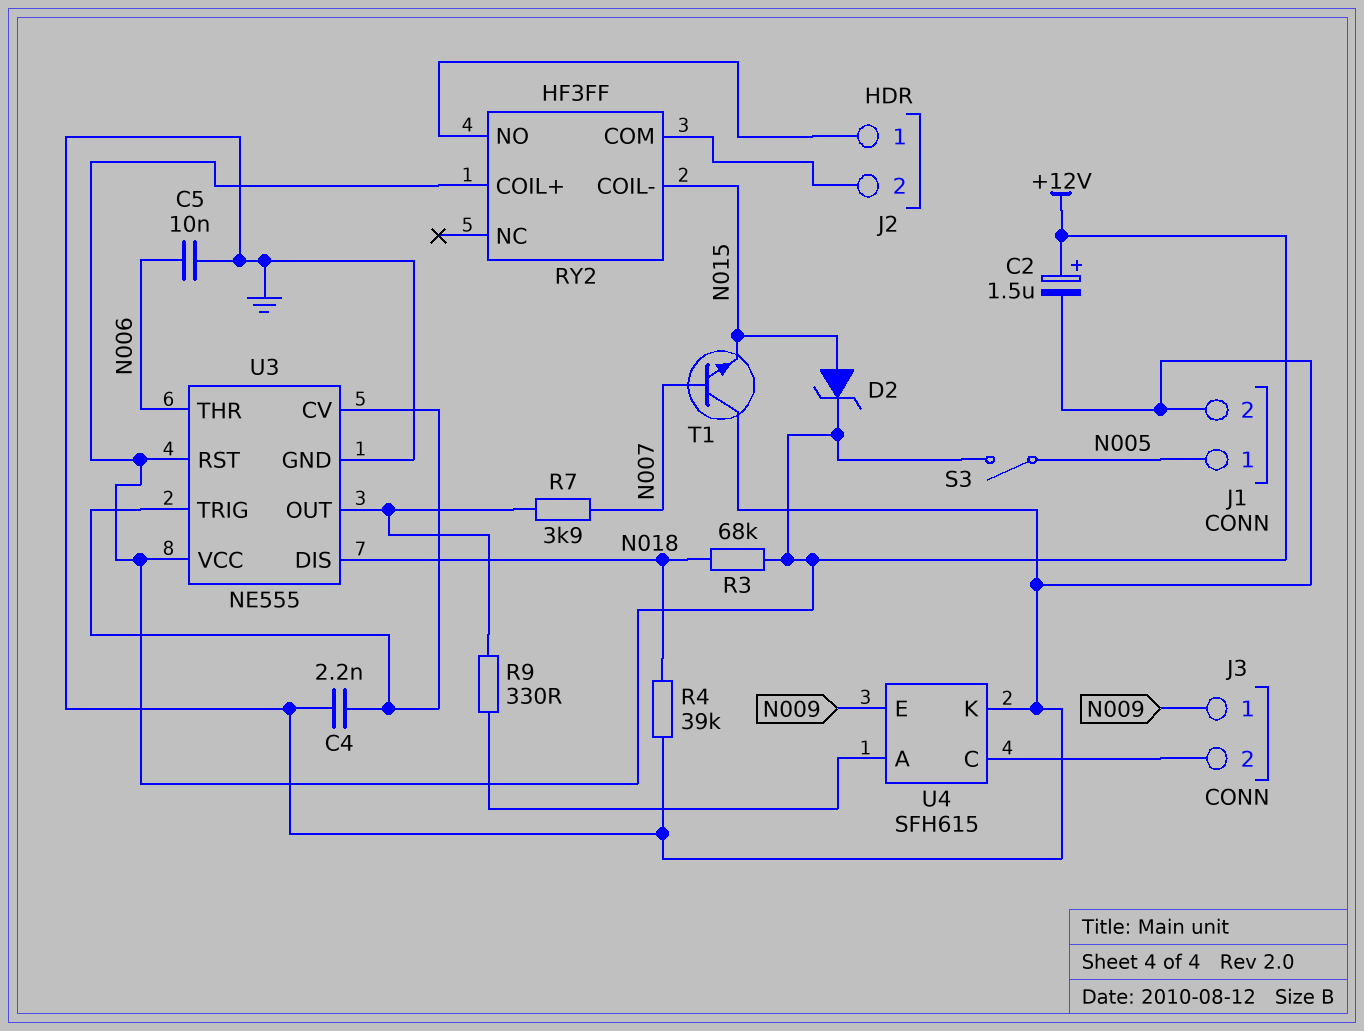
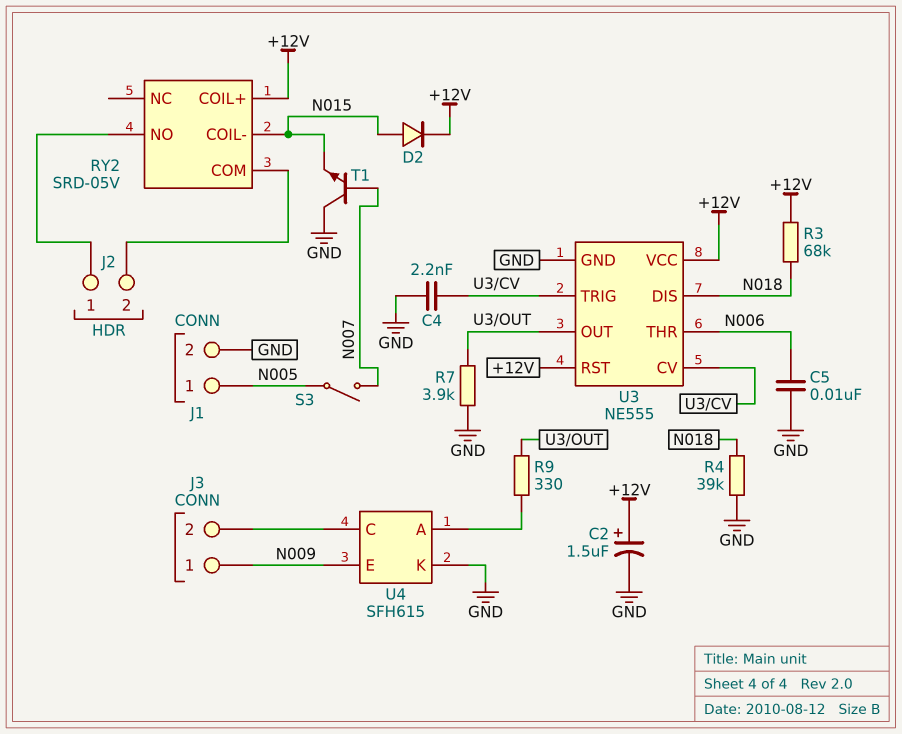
D2: zener (A N015, K +12V) -> diode (A N015, K +12V)
R7: 3.9k (N007, U3/OUT) -> 3.9k (GND, U3/OUT)
RY2: HF3FF -> SRD-05V
S3: switch (+12V, N005) -> switch (N005, N007)

